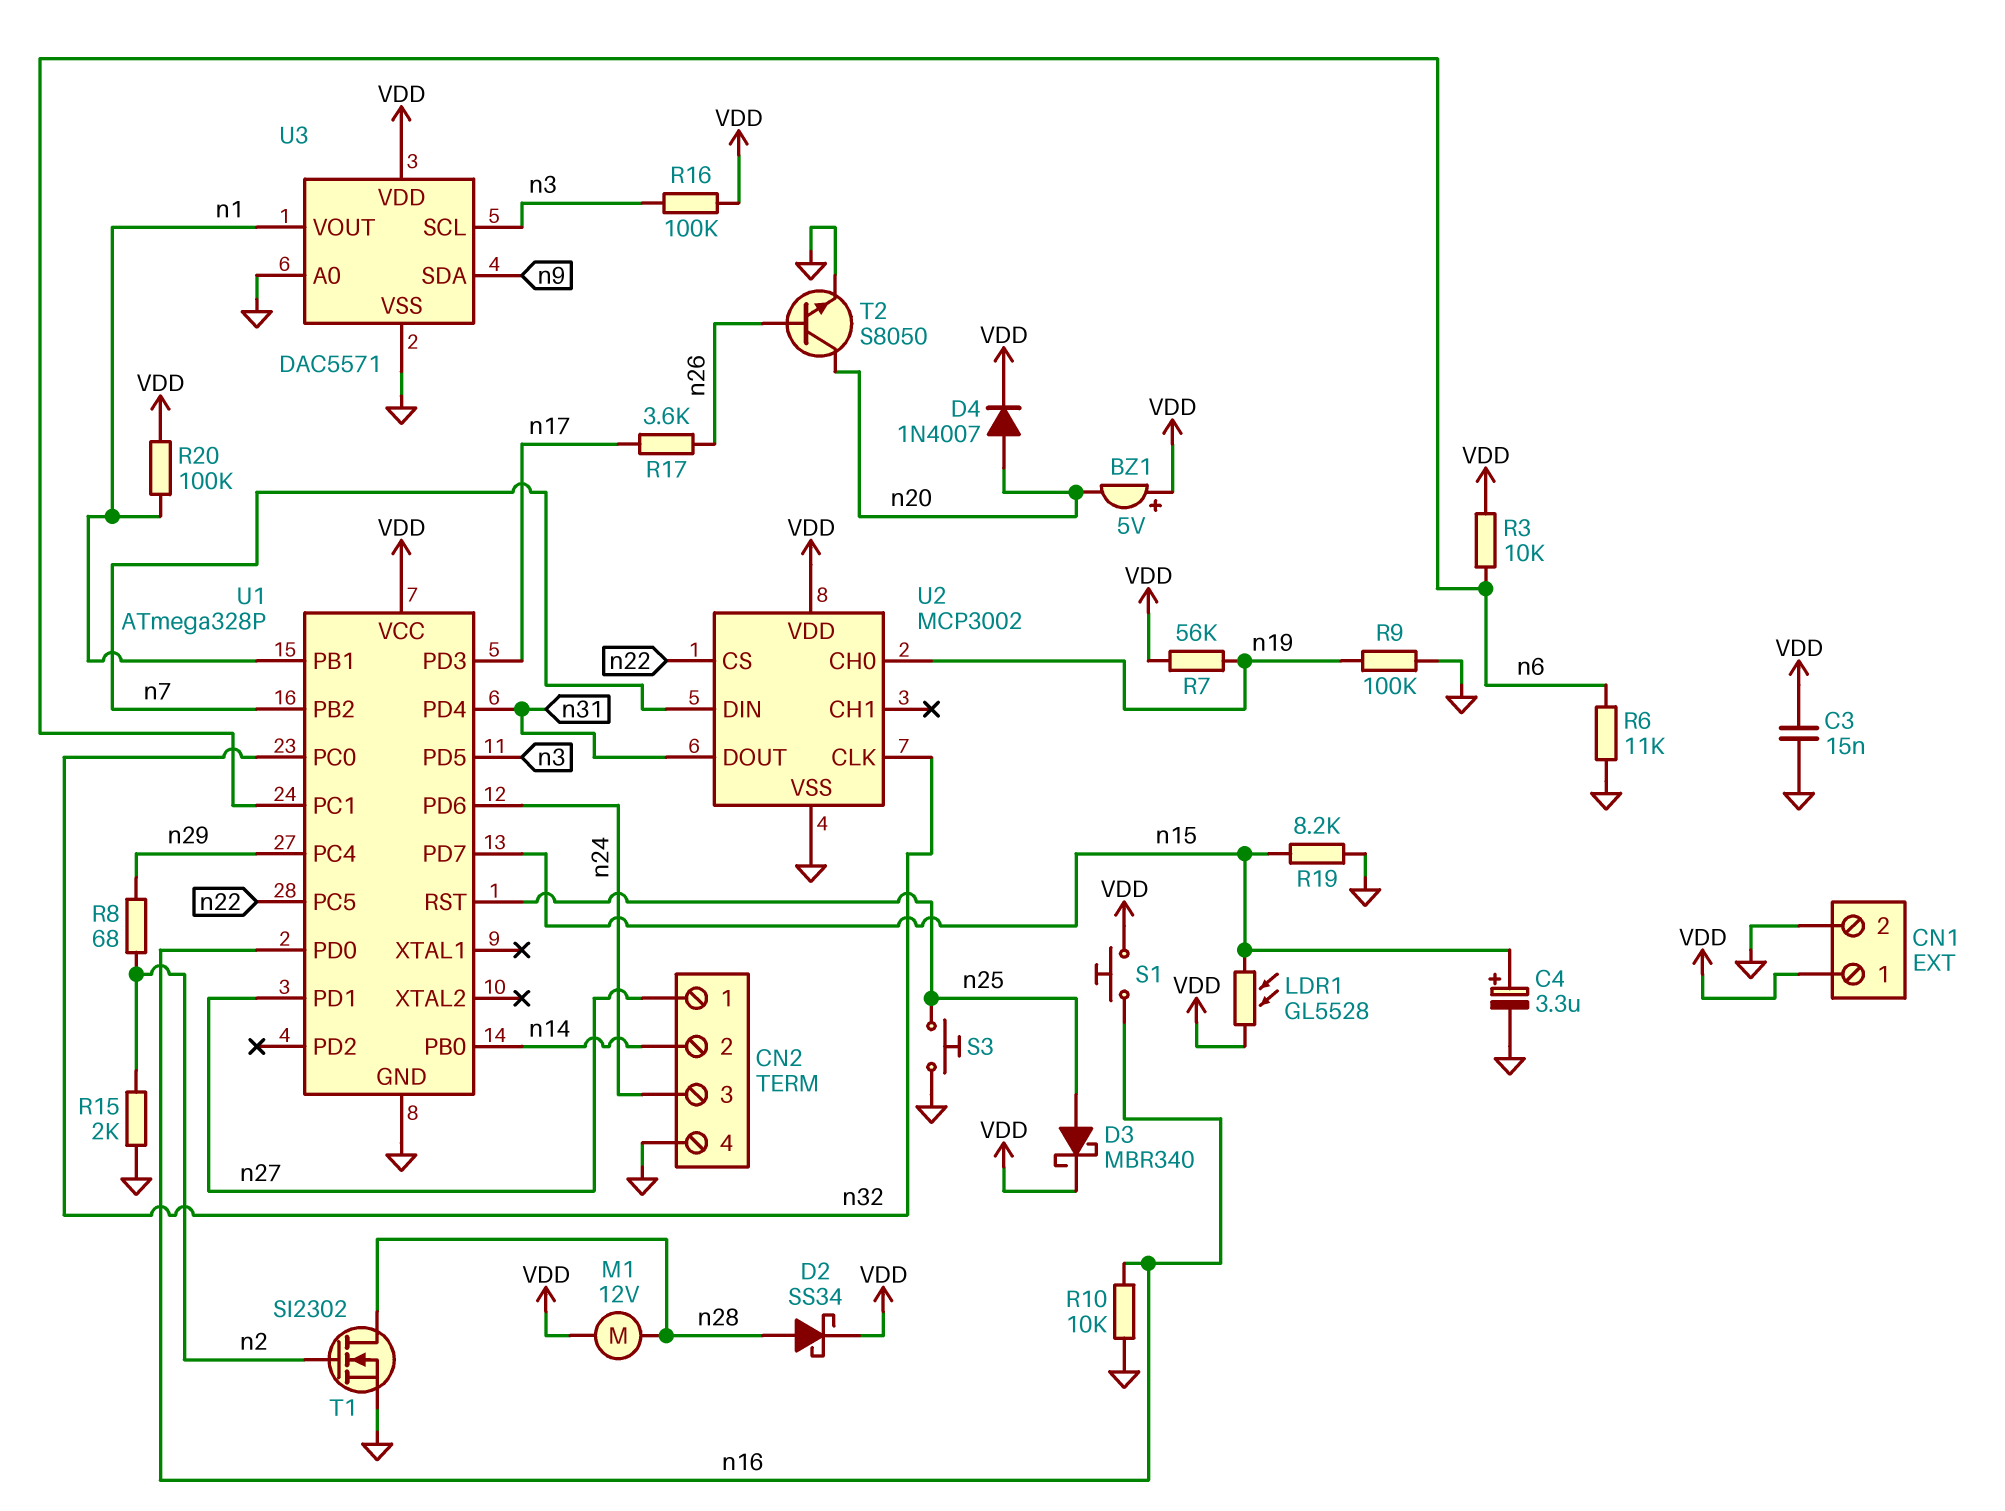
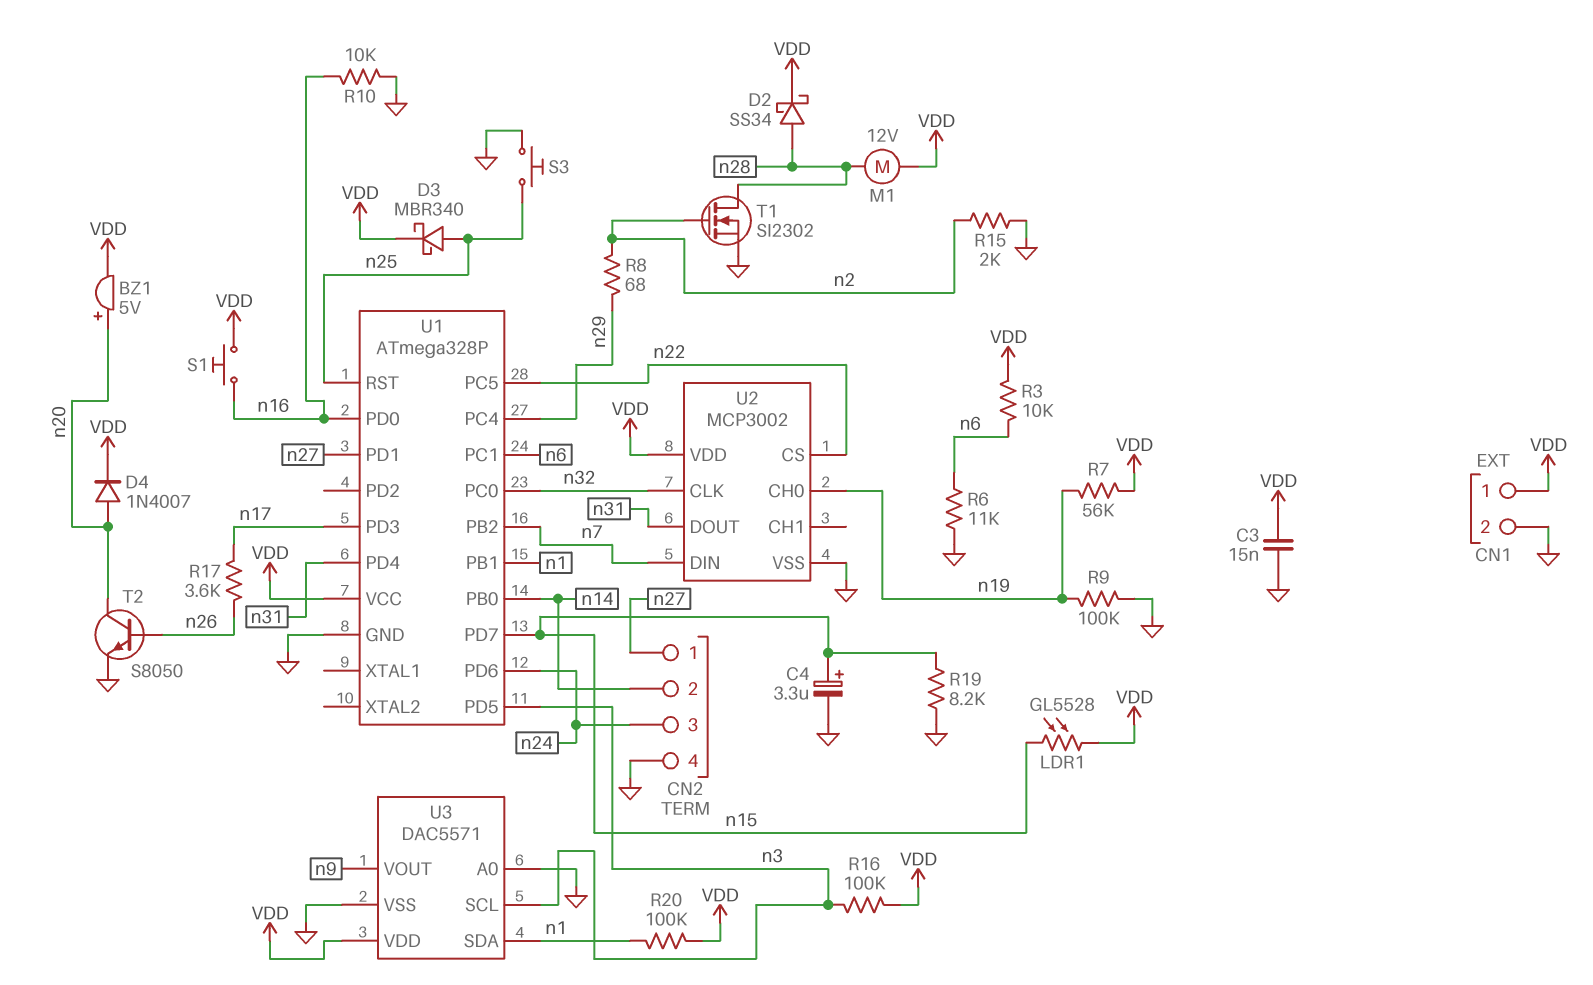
BZ1: buzzer 5V (plus VDD, minus n20) -> buzzer 5V (plus n20, minus VDD)
U3 pin SDA: n9 -> n1
U3 pin VOUT: n1 -> n9

